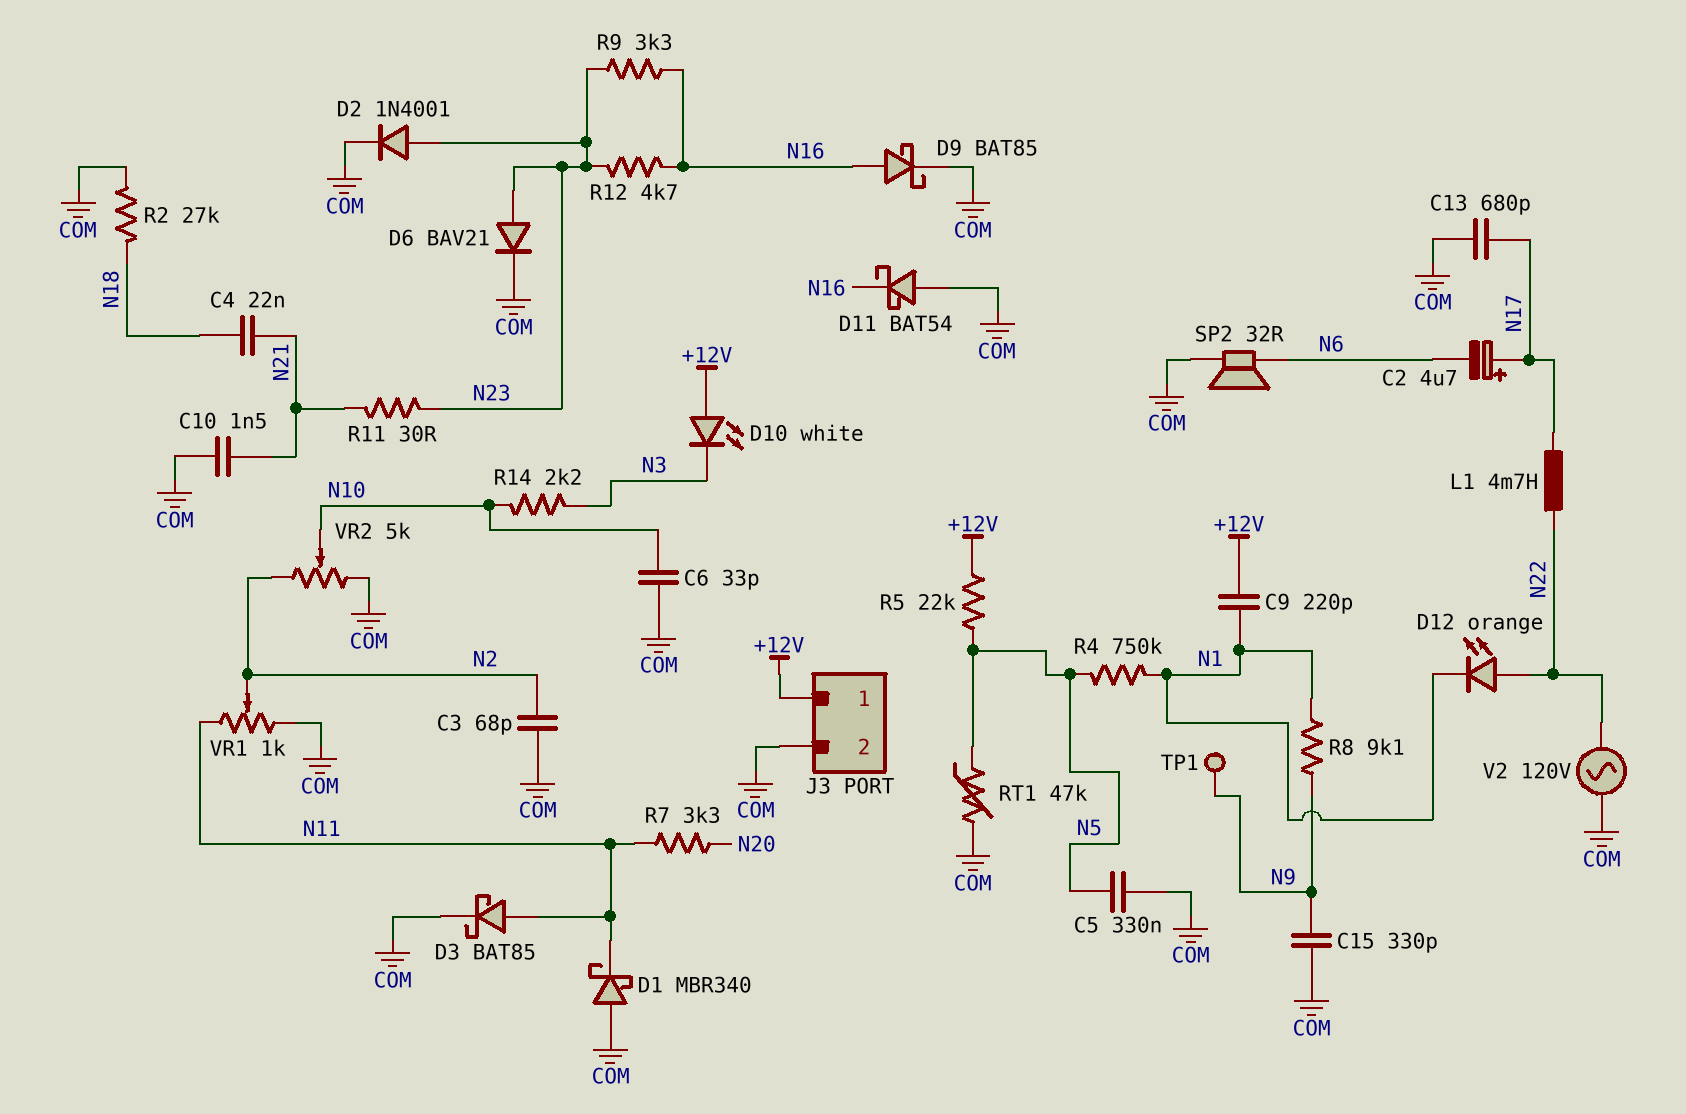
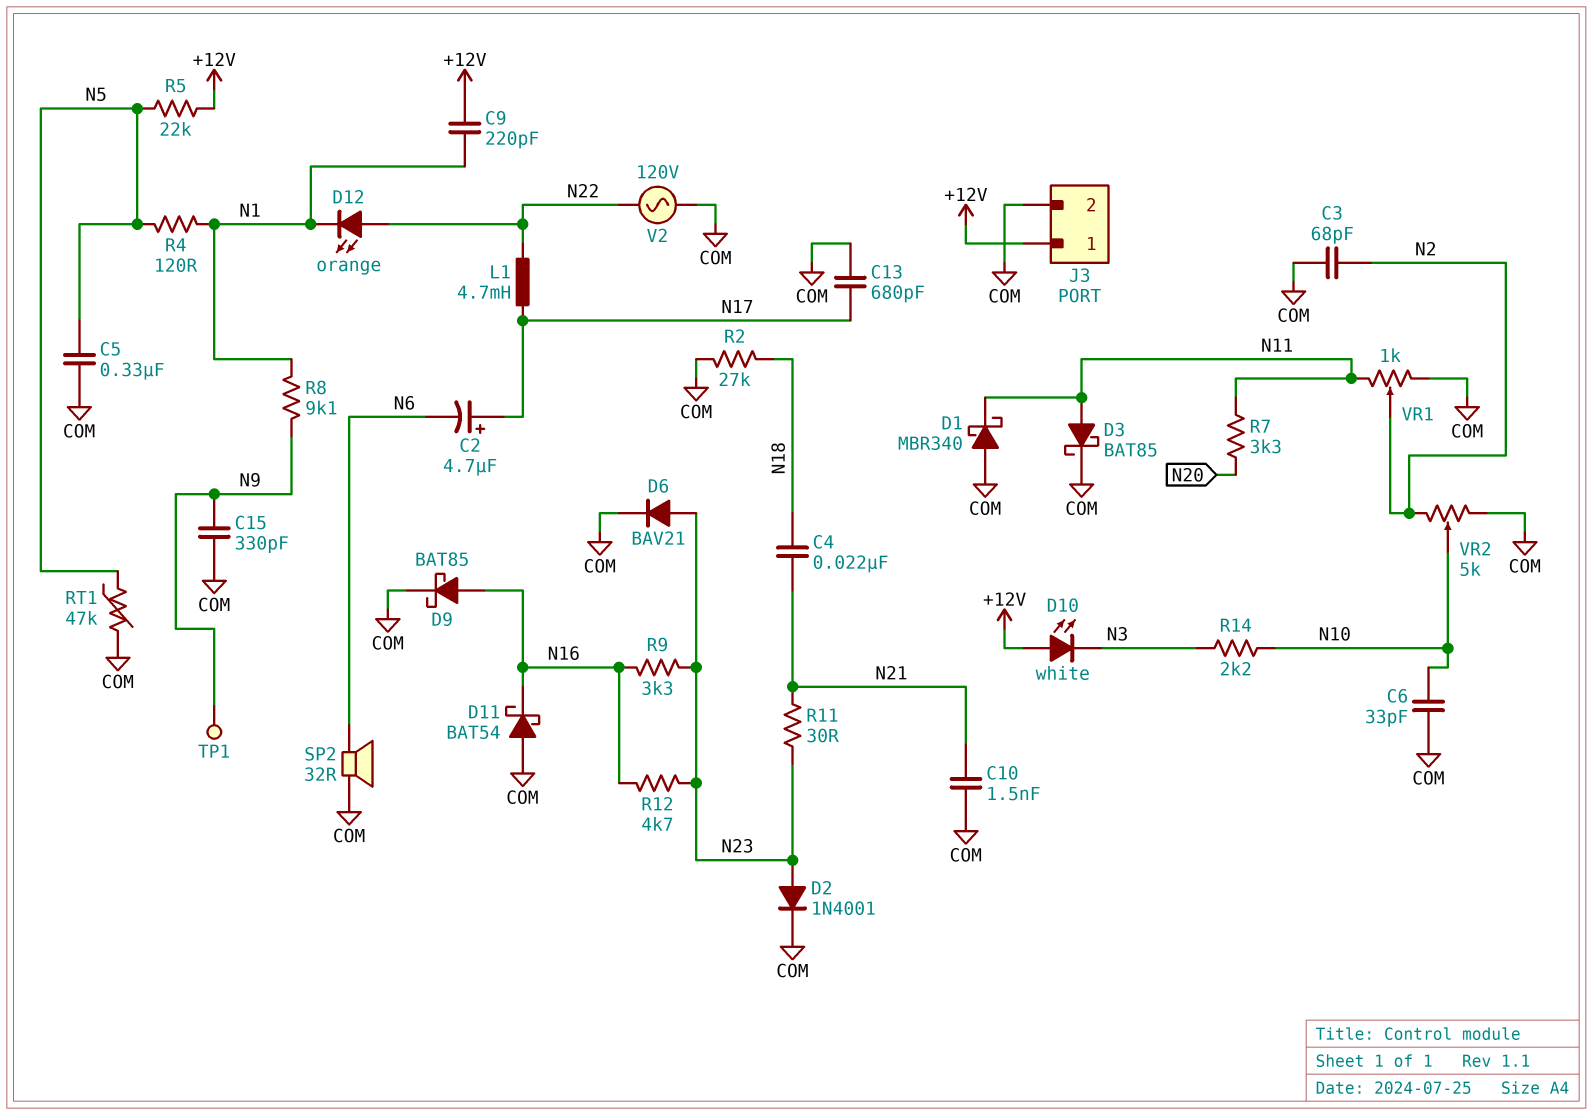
R4: 750k (N1, N5) -> 120 (N1, N5)

